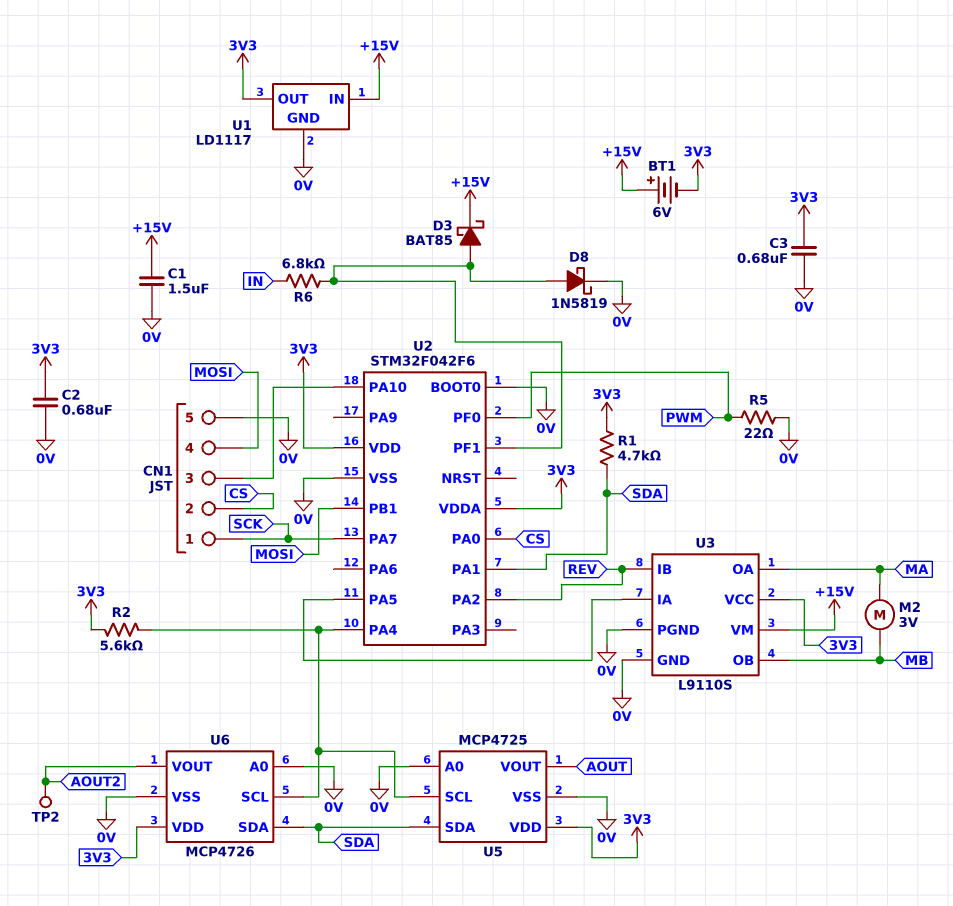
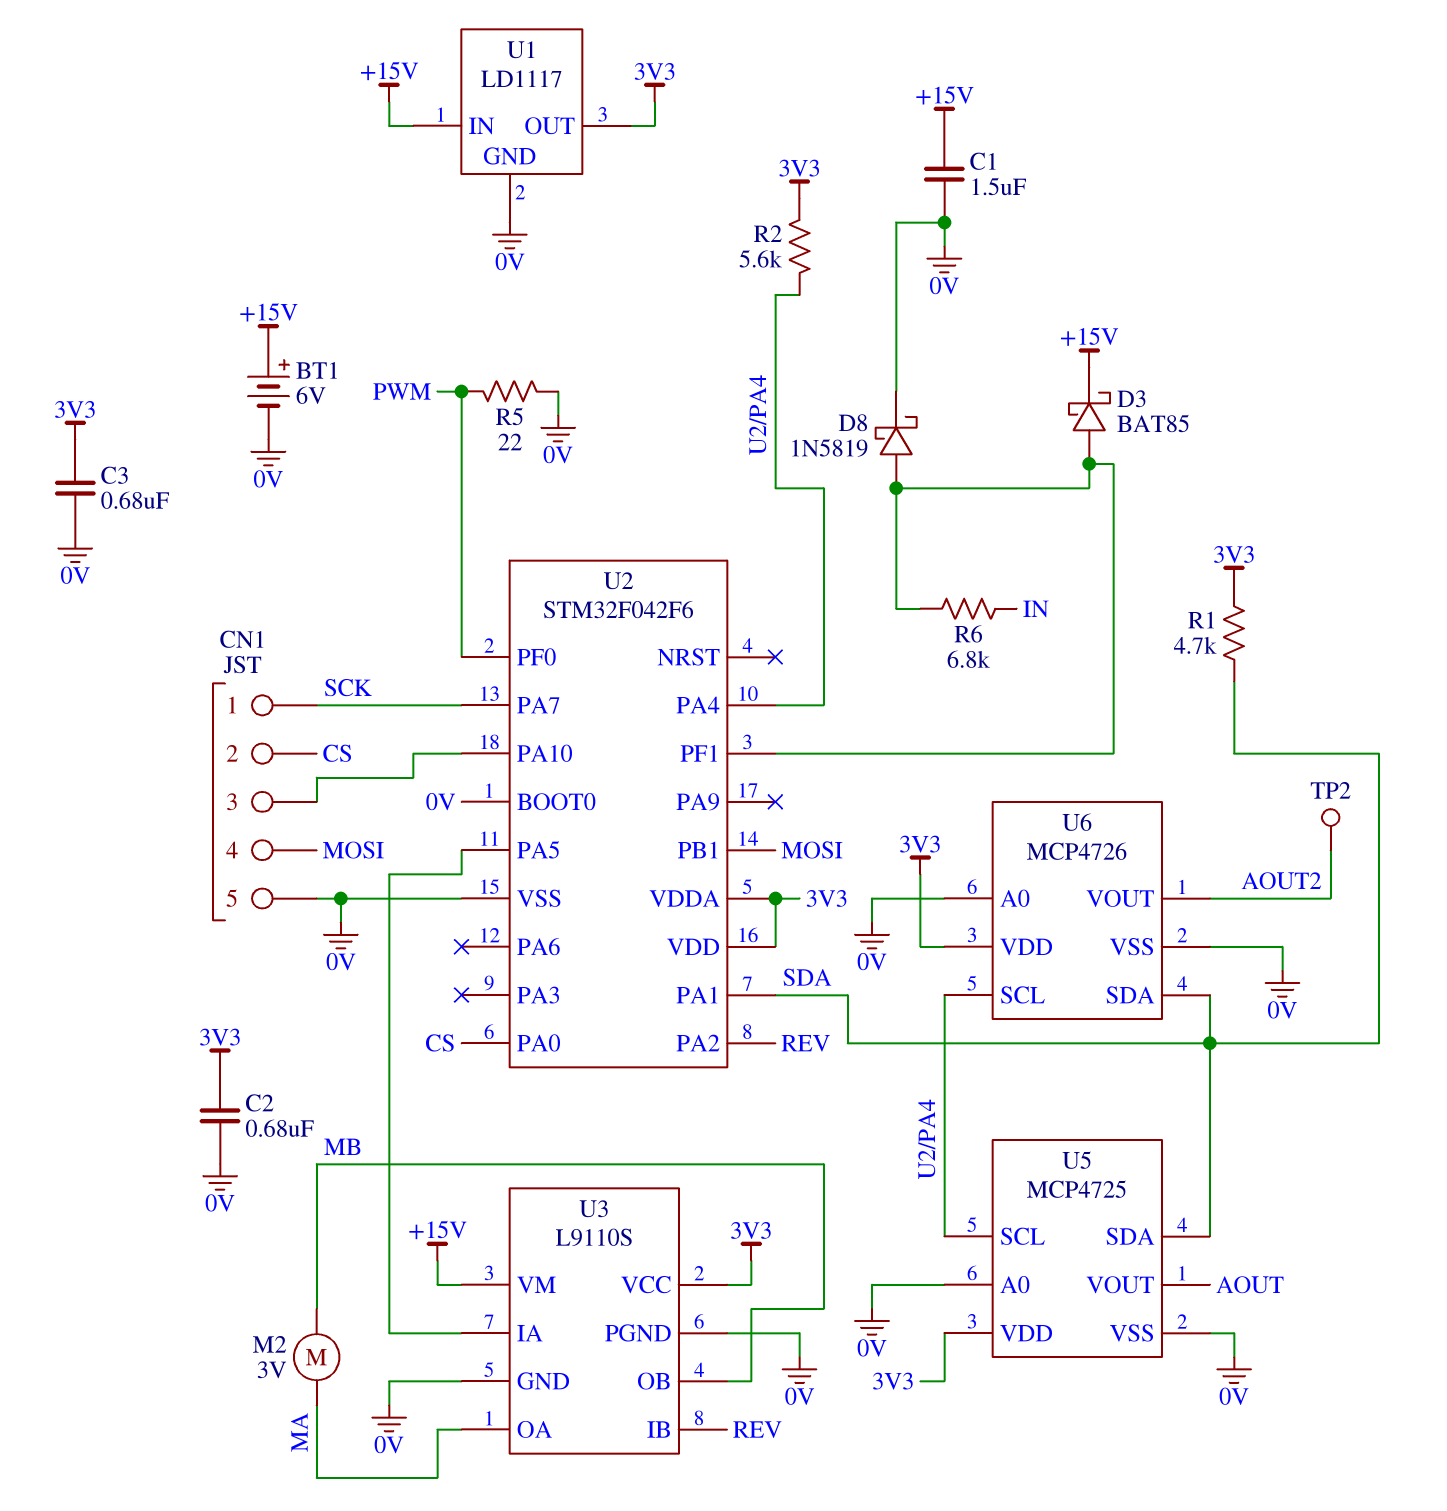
BT1: 6V (plus +15V, minus 3V3) -> 6V (plus +15V, minus 0V)

